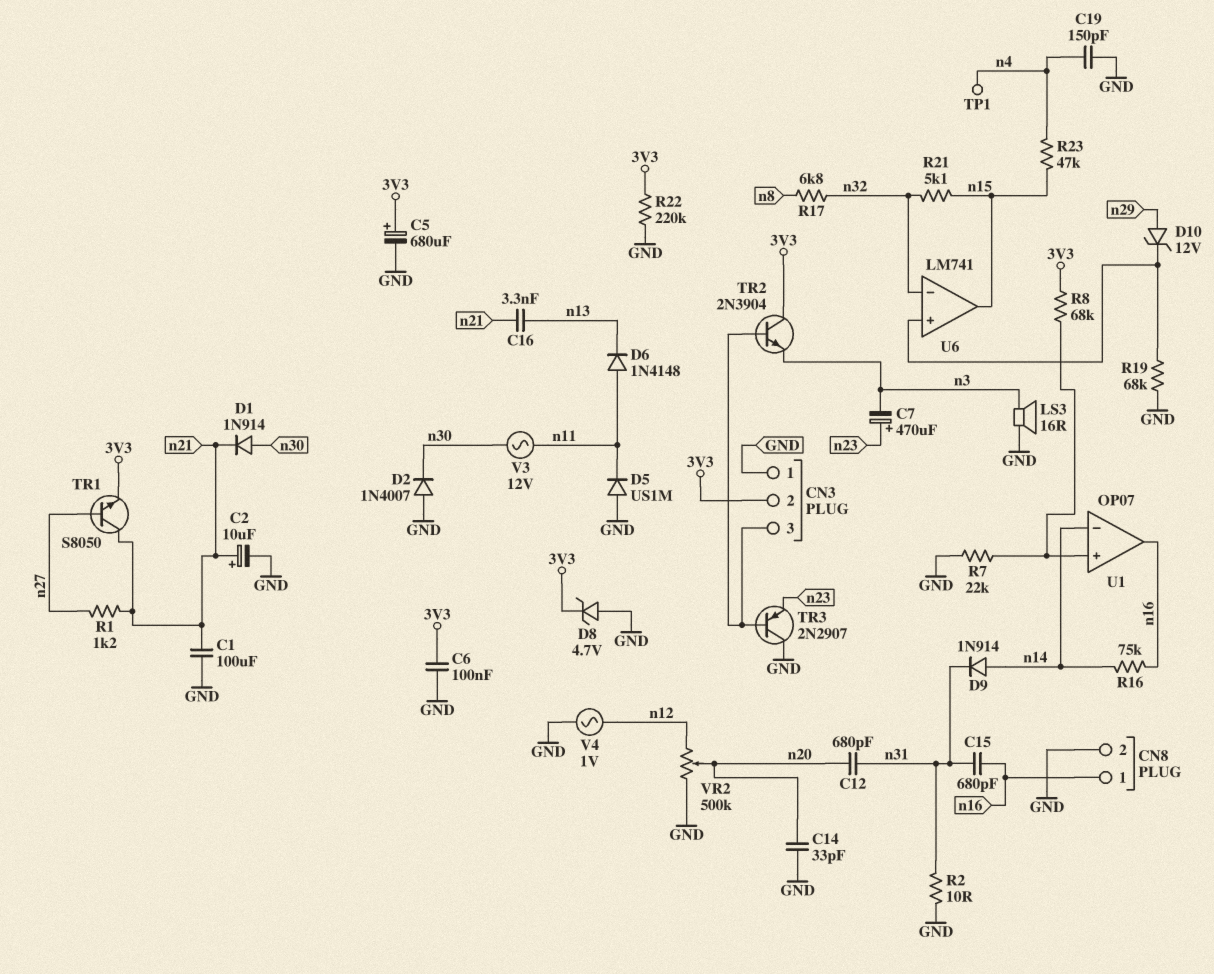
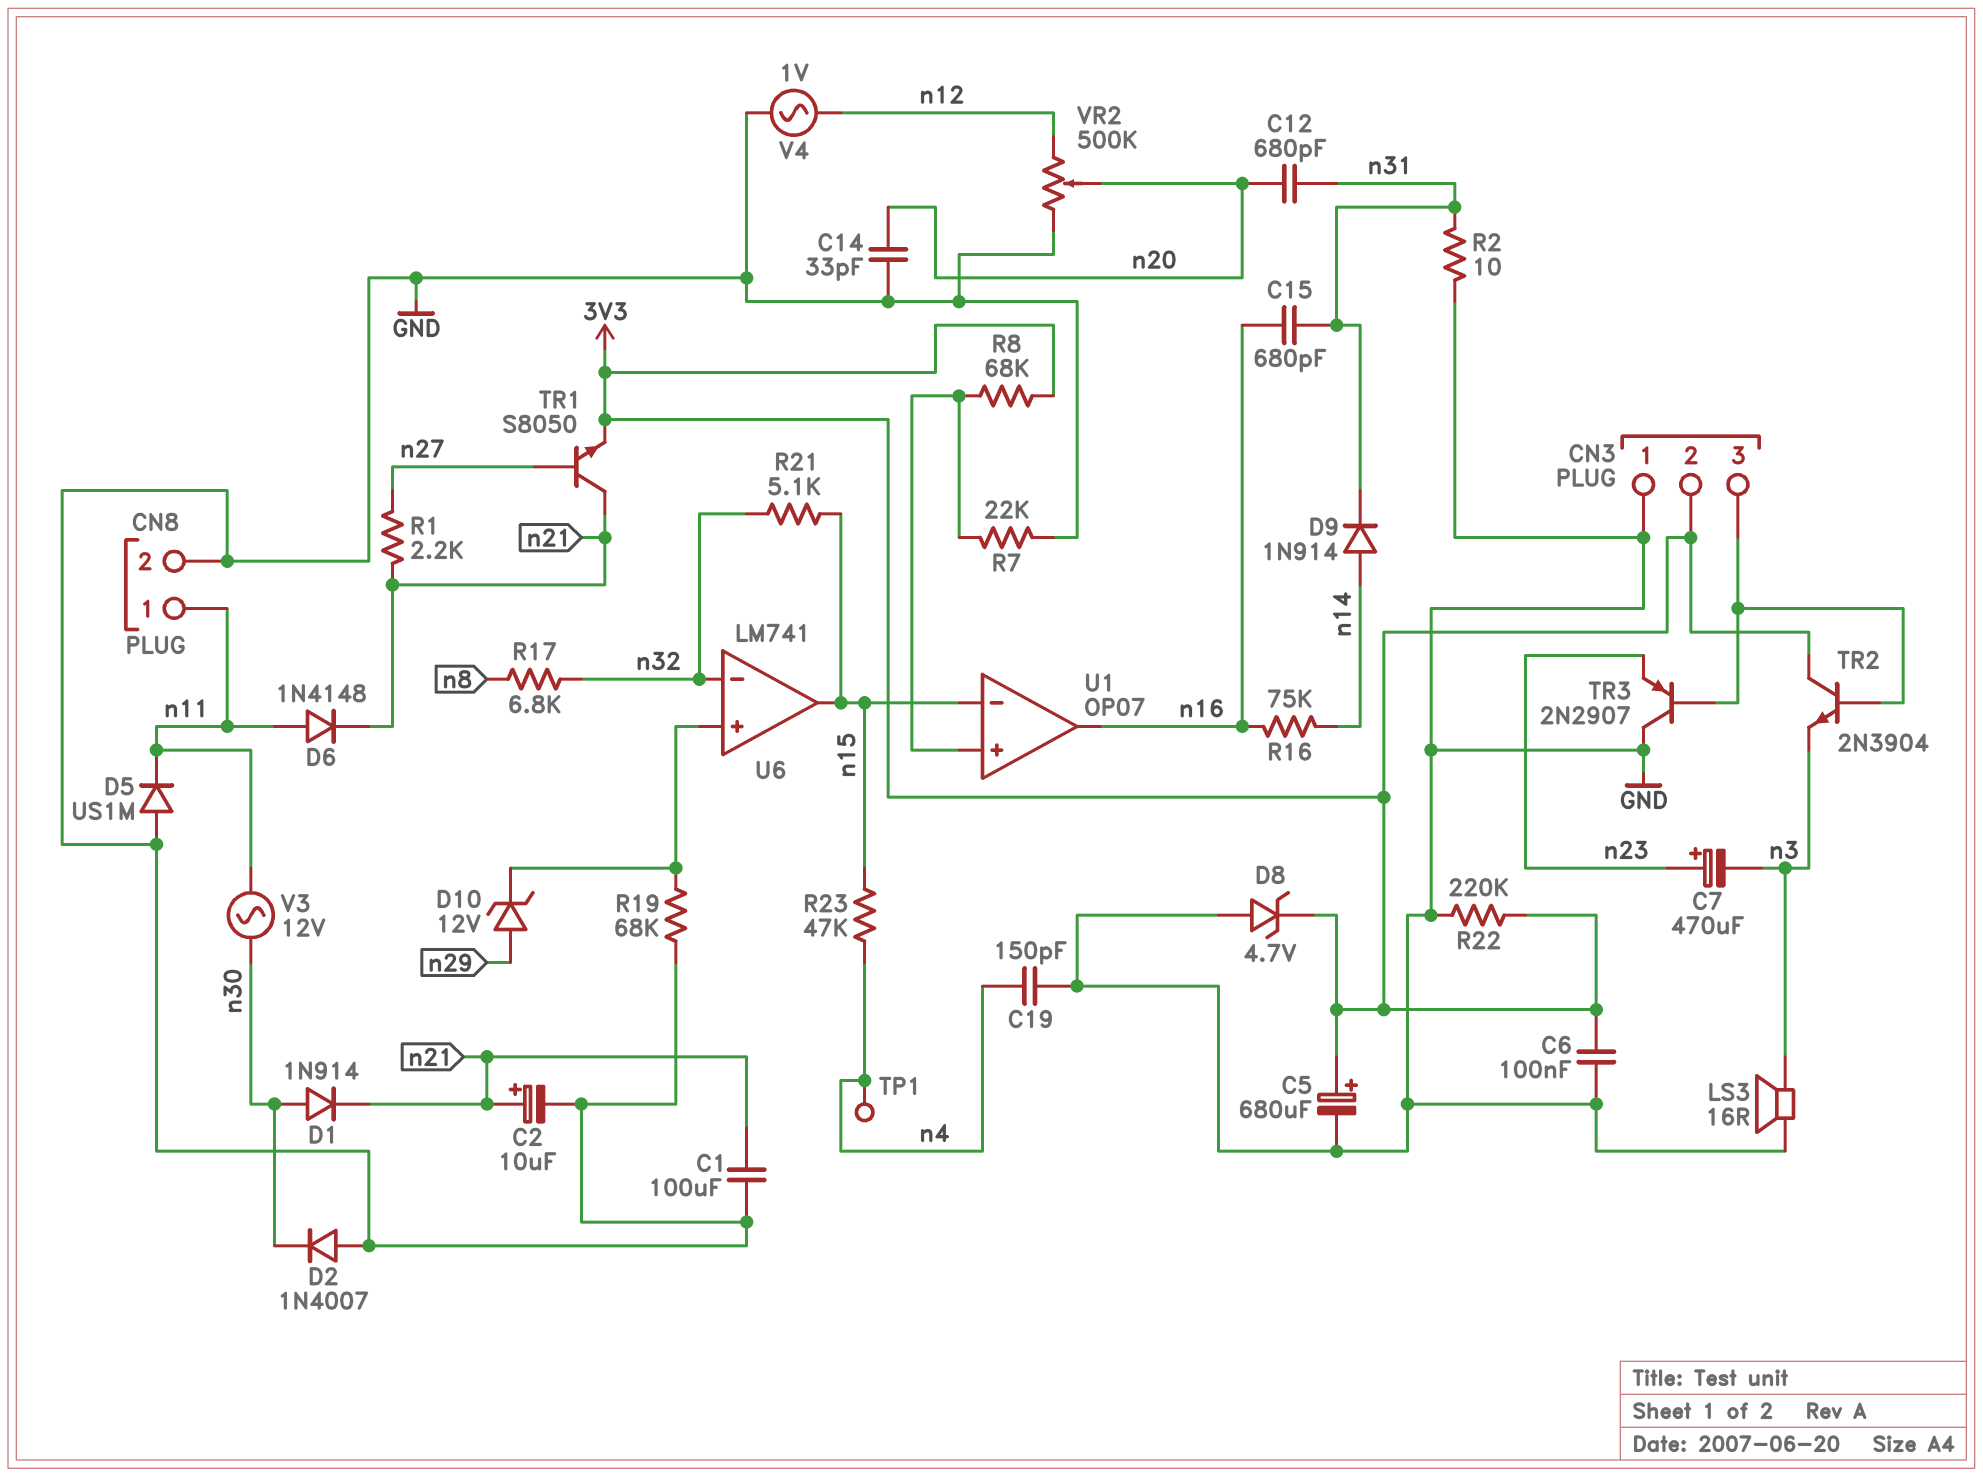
C16: 3.3nF (n13, n21) -> none
CN8 pin 1: n16 -> n11
D6: diode 1N4148 (A n11, K n13) -> diode 1N4148 (A n11, K n21)
R1: 1.2k (n21, n27) -> 2.2k (n21, n27)
U1 pin in-: n14 -> n15

